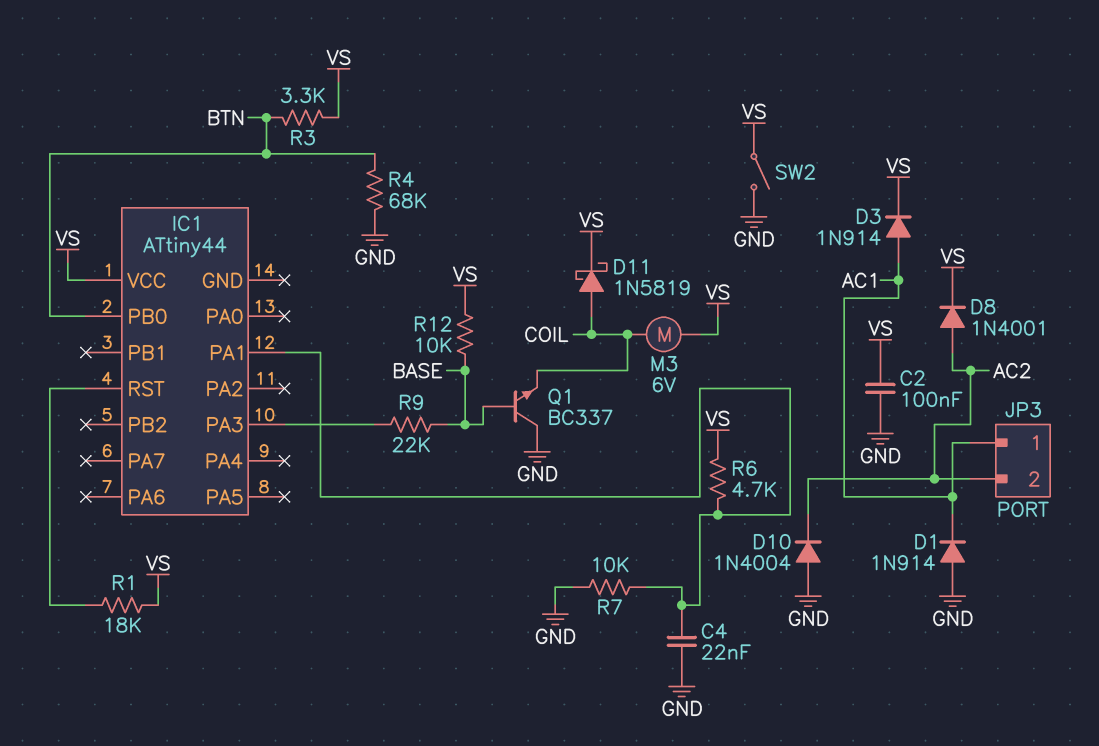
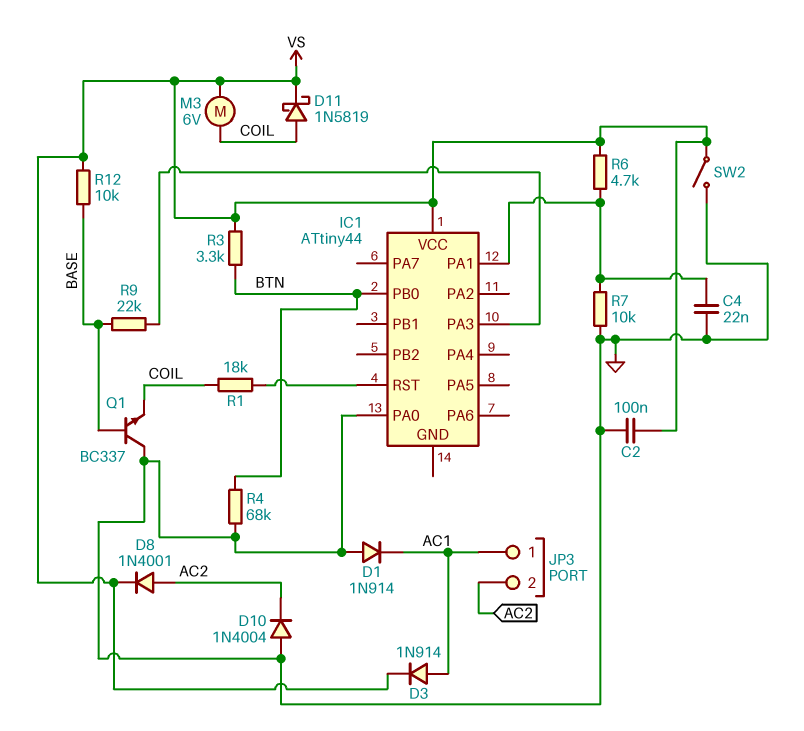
IC1 pin PA0: none -> GND
R1: 18k (IC1/RST, VS) -> 18k (COIL, IC1/RST)

